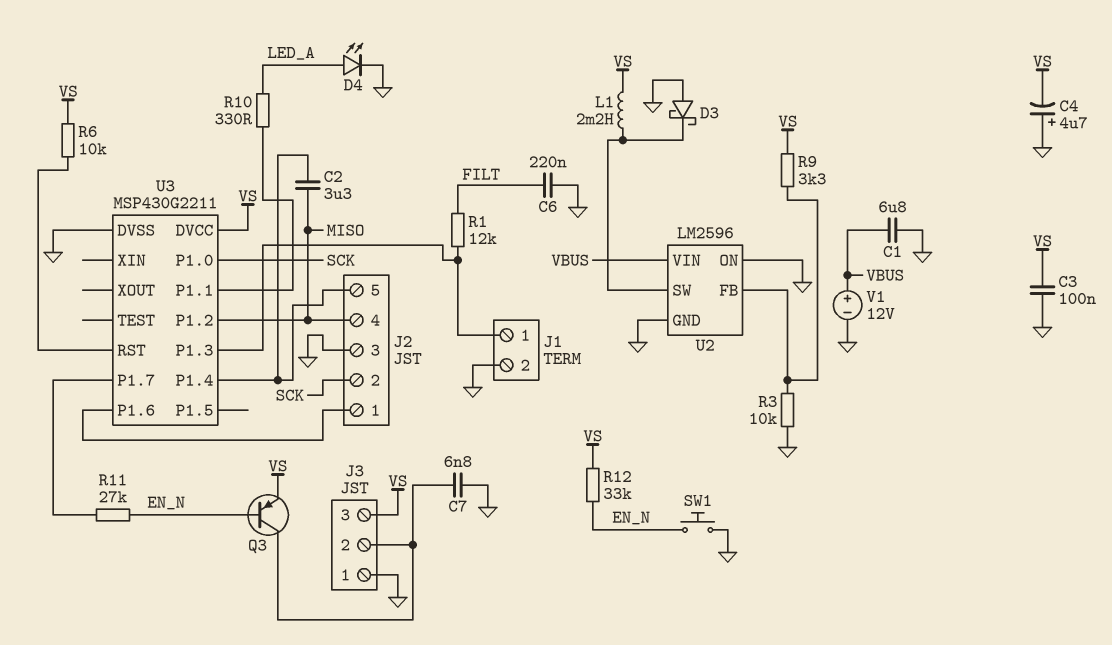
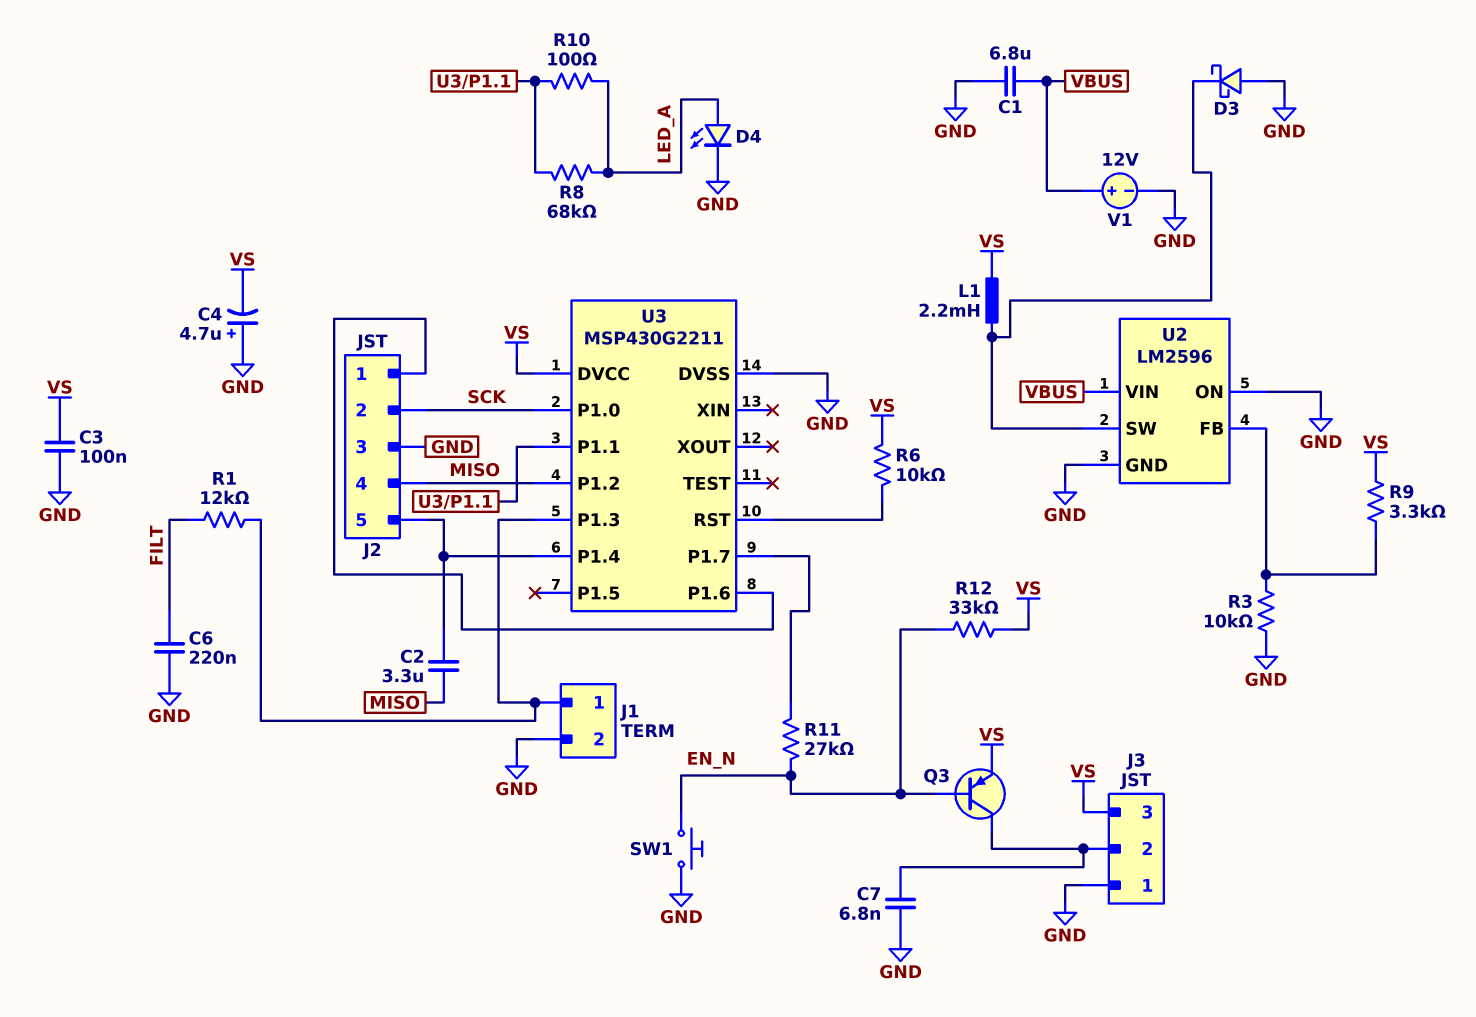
R8: none -> 68k (LED_A, U3/P1.1)
R10: 330 (LED_A, U3/P1.1) -> 100 (LED_A, U3/P1.1)

